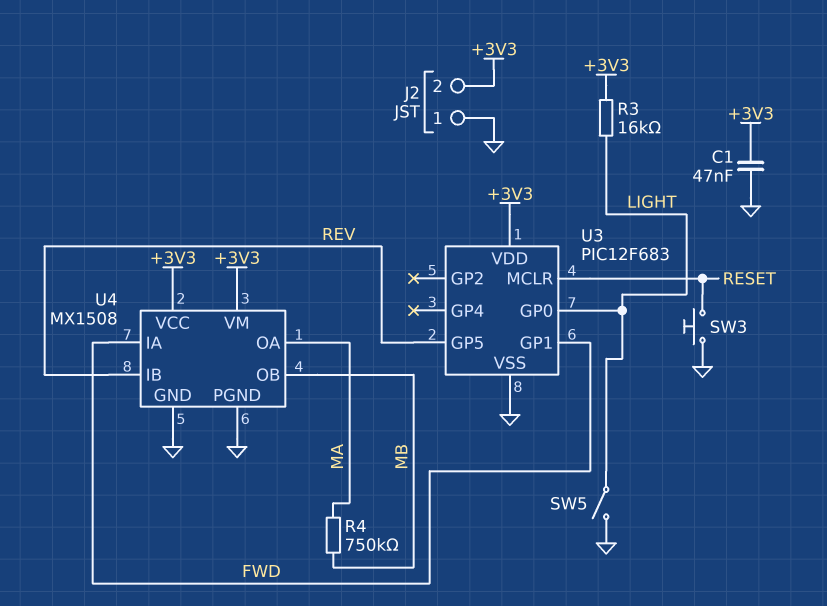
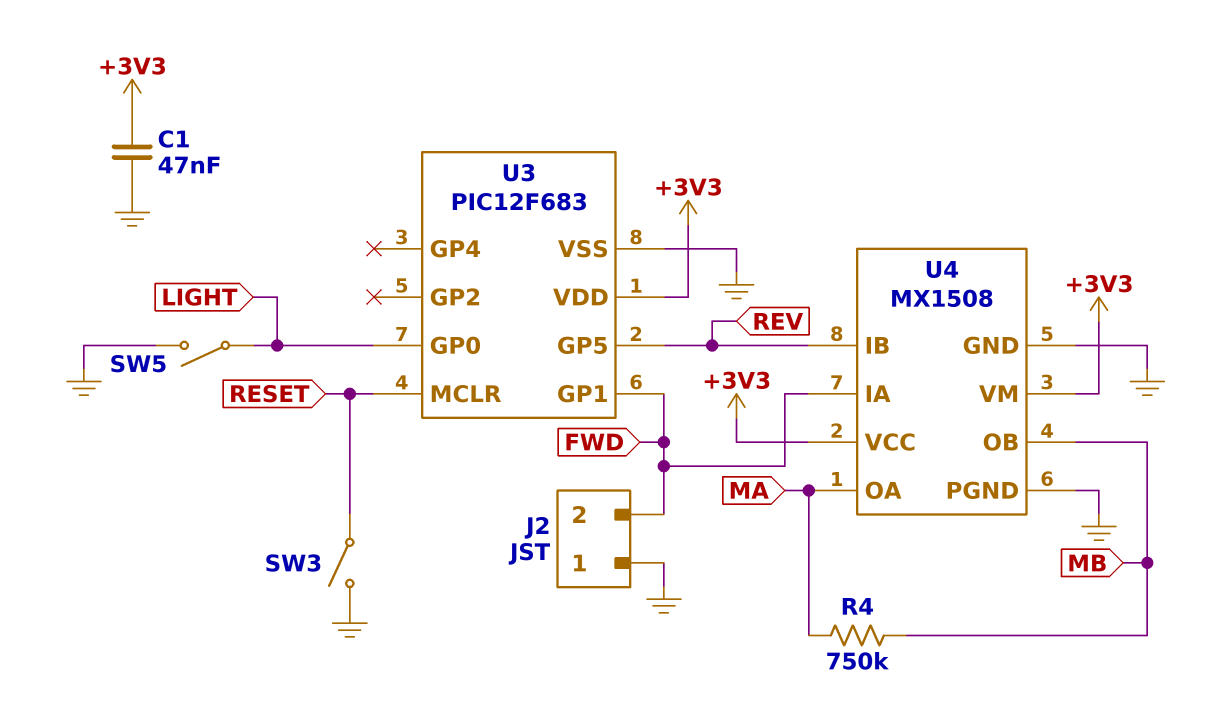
J2 pin 2: +3V3 -> FWD
R3: 16k (+3V3, LIGHT) -> none
SW3: button (GND, RESET) -> switch (GND, RESET)

